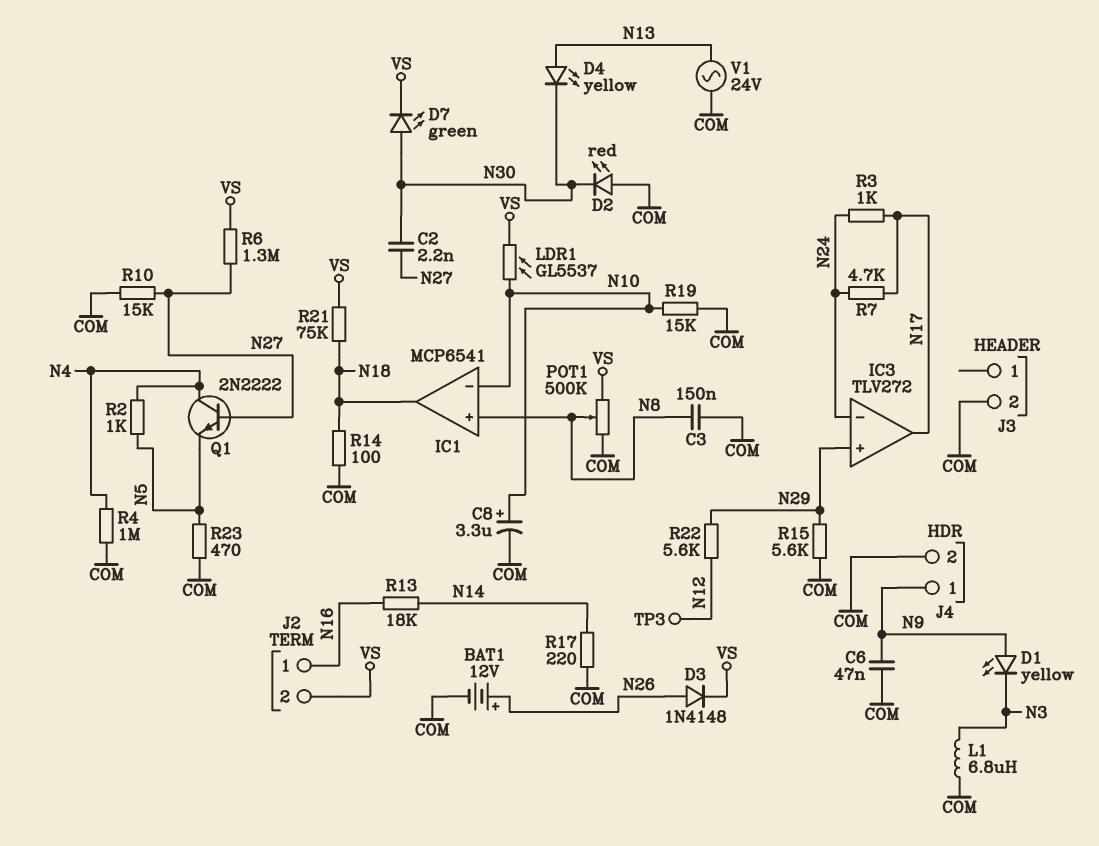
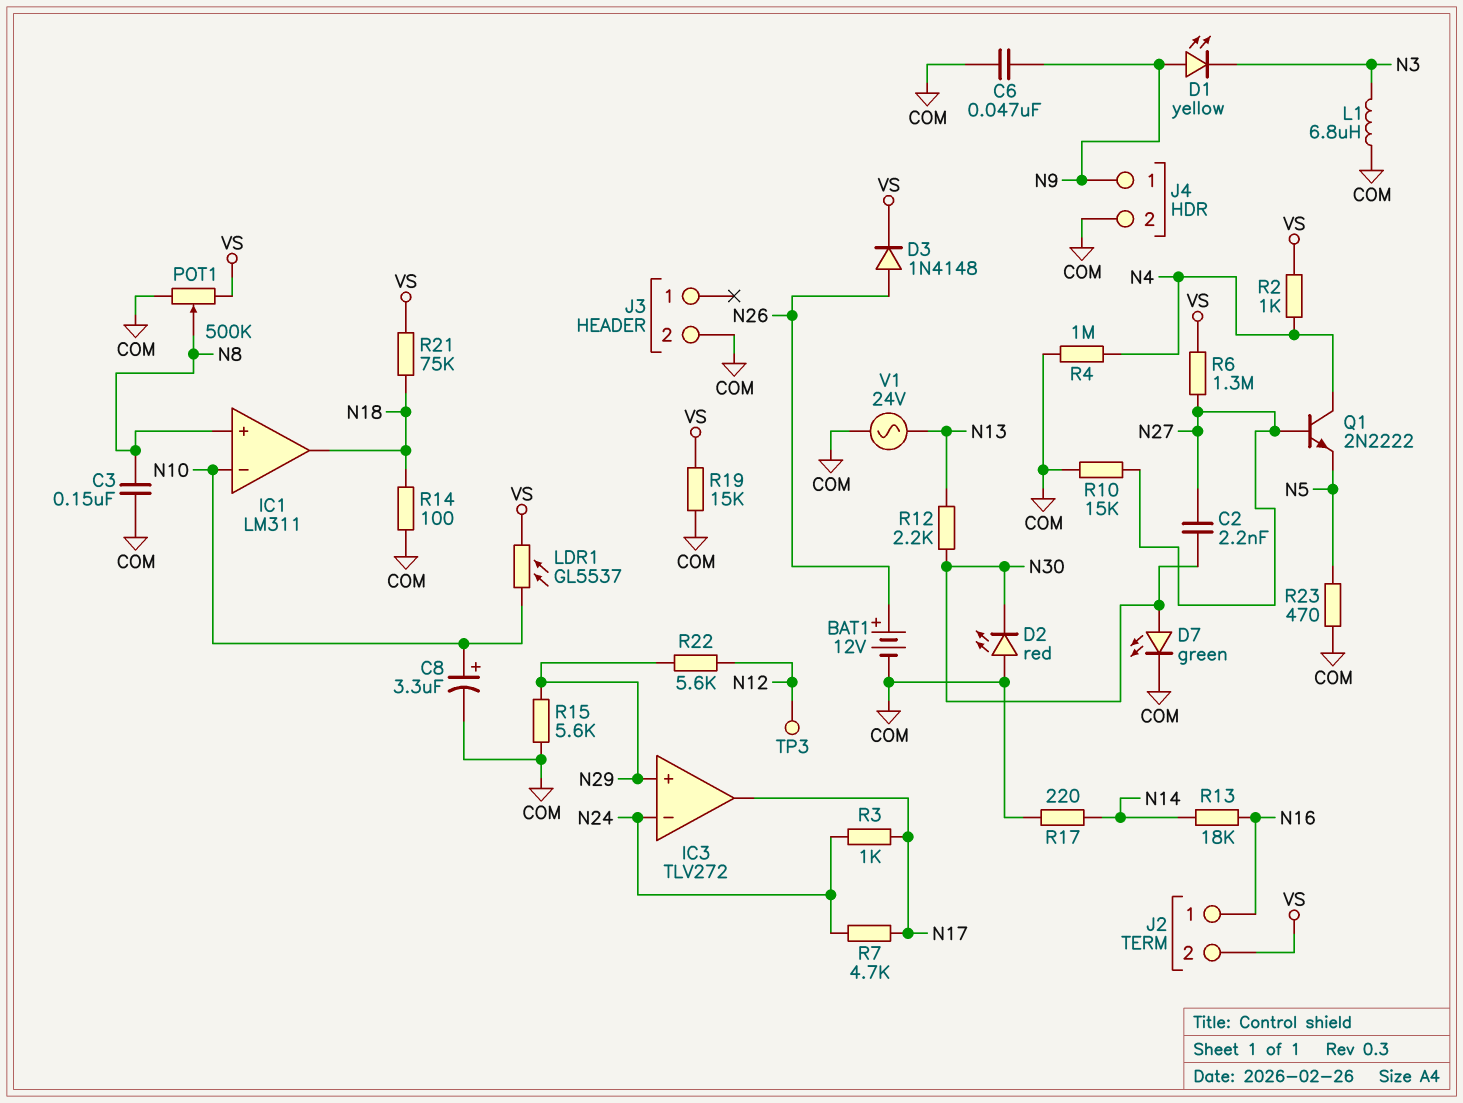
D4: LED yellow (A N13, K N30) -> none
D7: LED green (A N30, K VS) -> LED green (A N30, K COM)
IC1: MCP6541 -> LM311
R2: 1k (N4, N5) -> 1k (N4, VS)
R12: none -> 2.2k (N13, N30)
R19: 15k (COM, N10) -> 15k (COM, VS)

